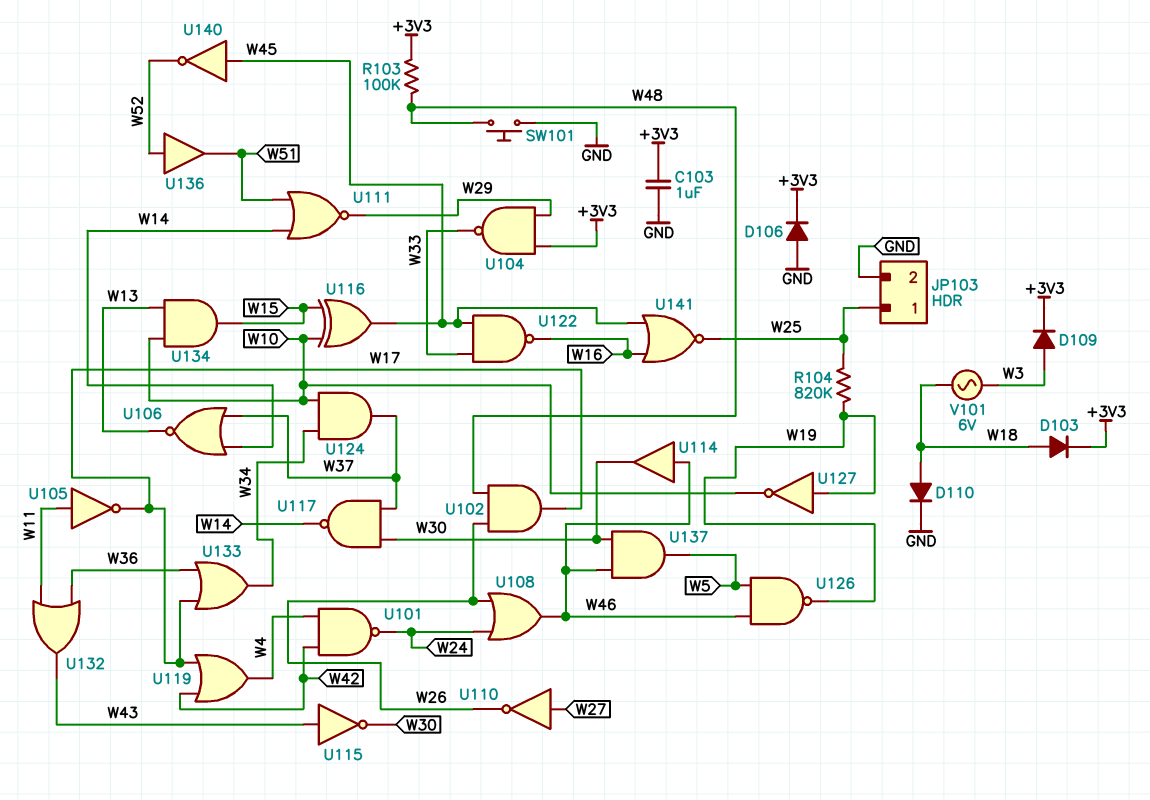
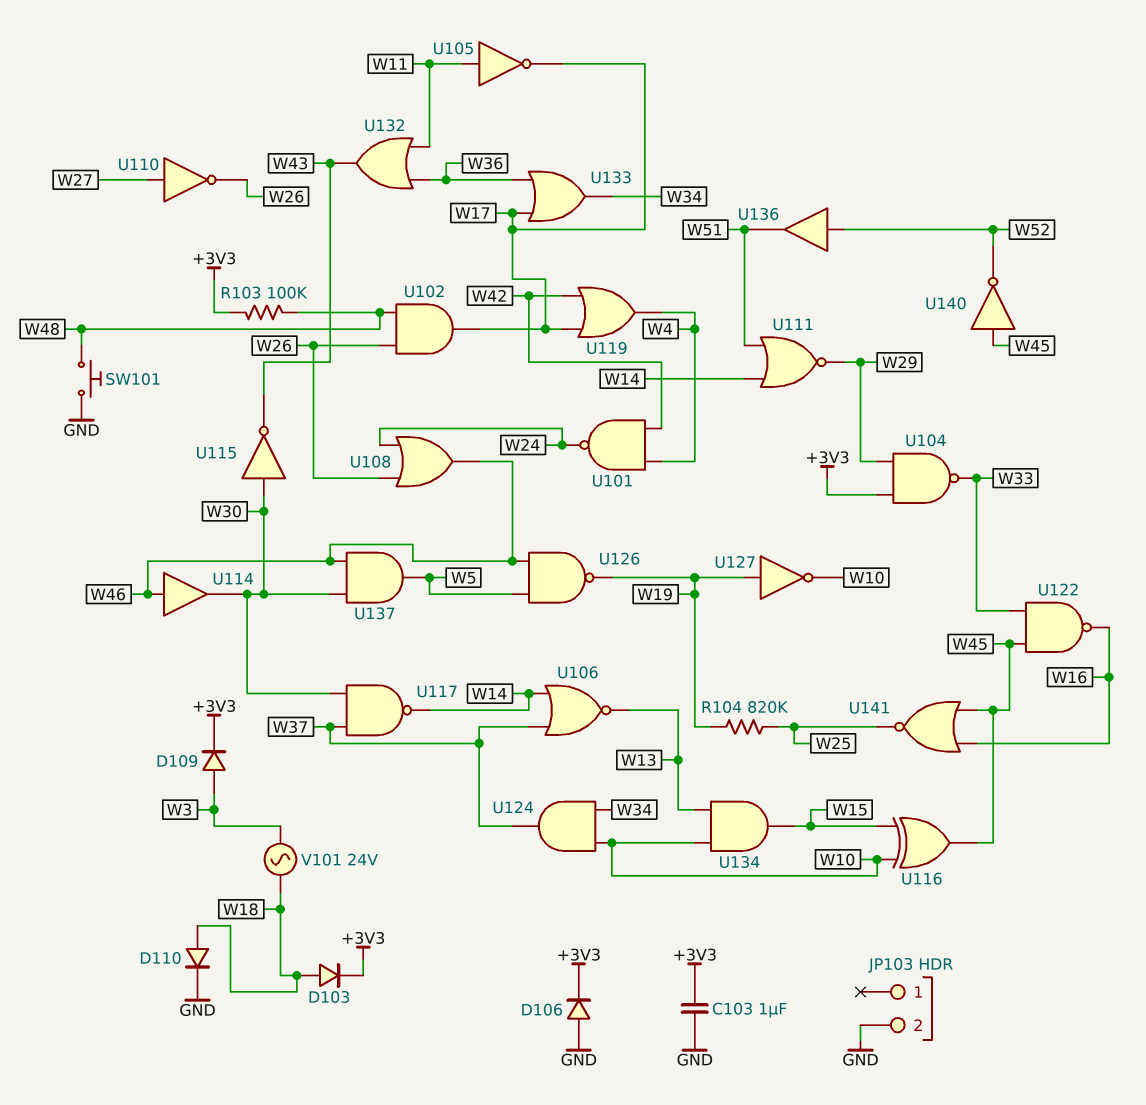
JP103 pin 1: W25 -> none
U115: NOT (in W43, out W30) -> NOT (in W30, out W43)
V101: AC 6V (W3, W18) -> AC 24V (W3, W18)

